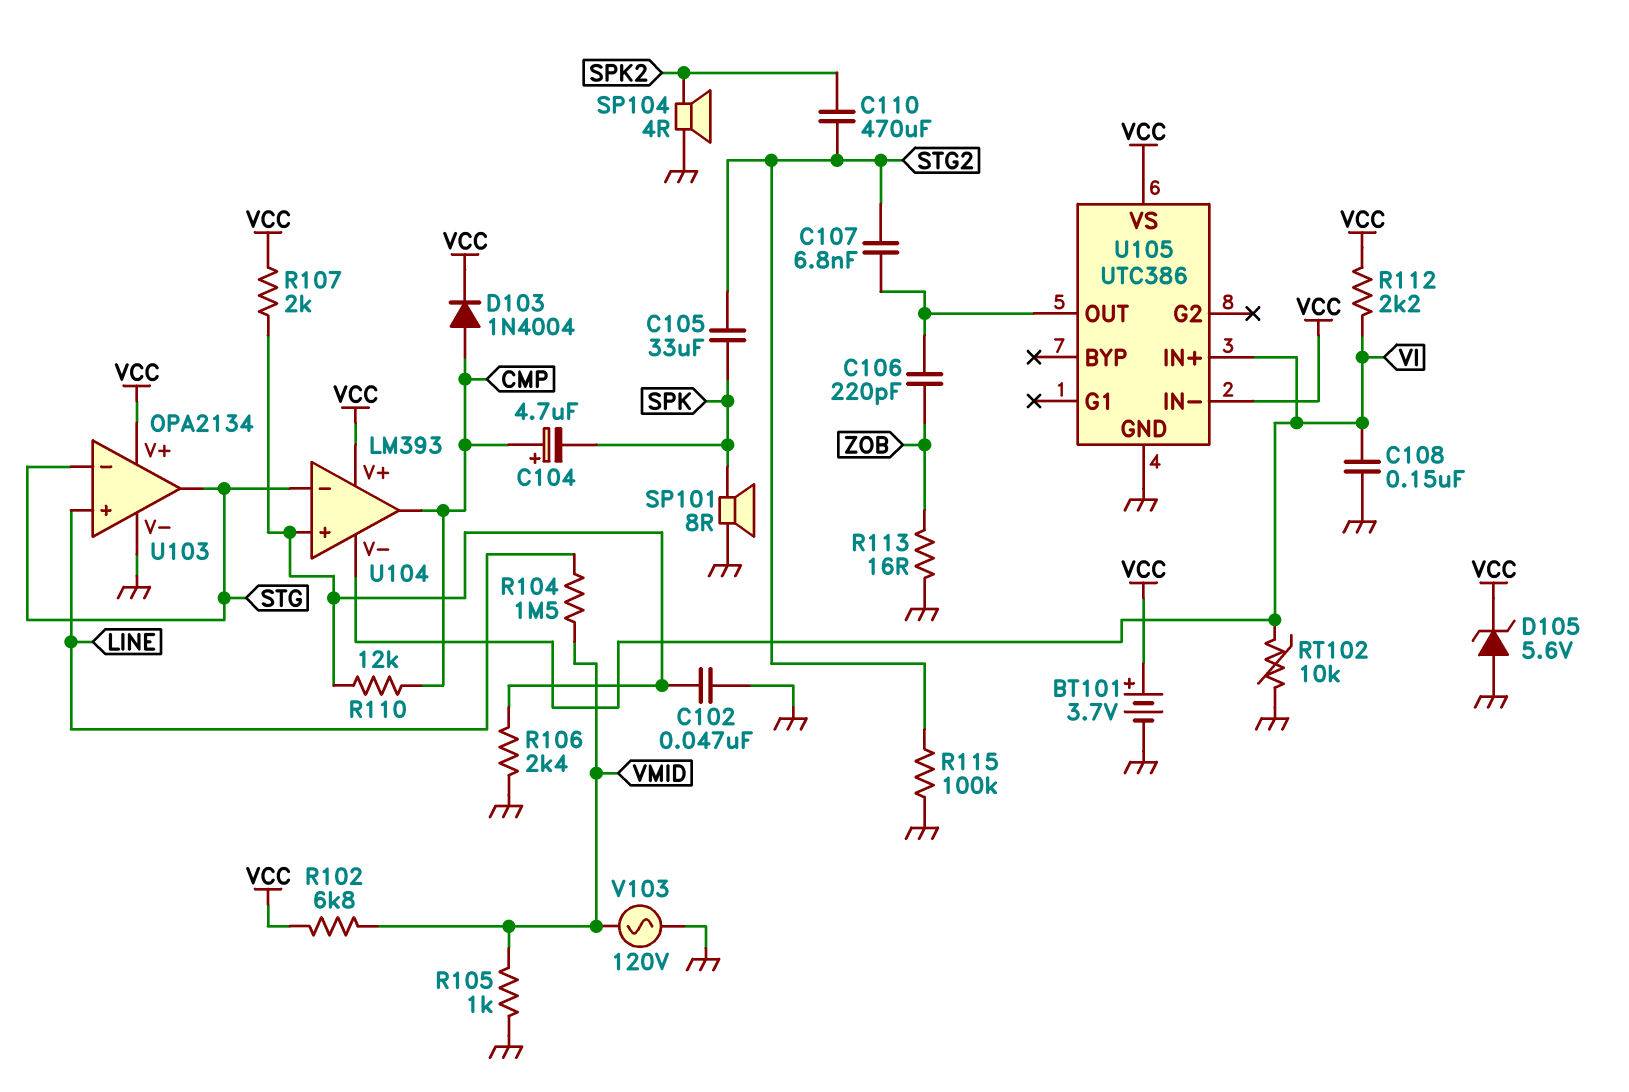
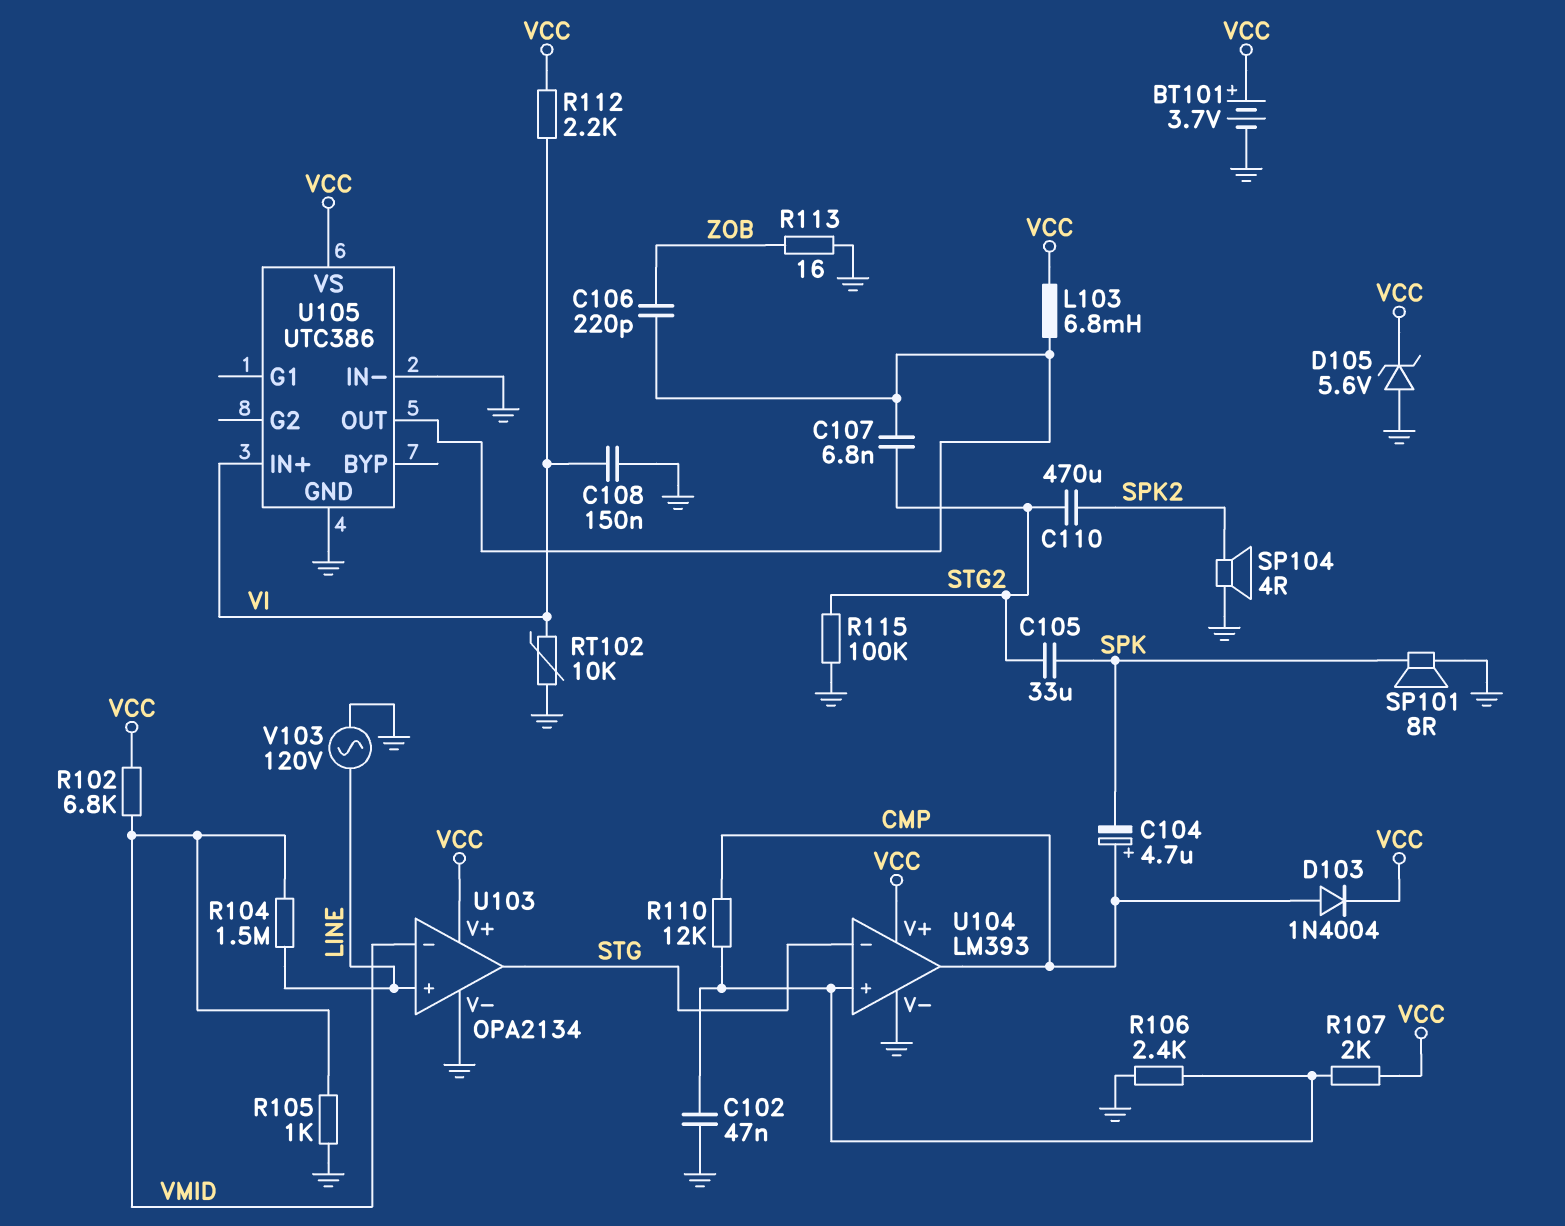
L103: none -> 6.8mH (U105/OUT, VCC)
U103 pin in-: STG -> VMID
U104 pin V-: VI -> GND
U105 pin IN-: VCC -> GND
V103: AC 120V (GND, VMID) -> AC 120V (GND, LINE)

